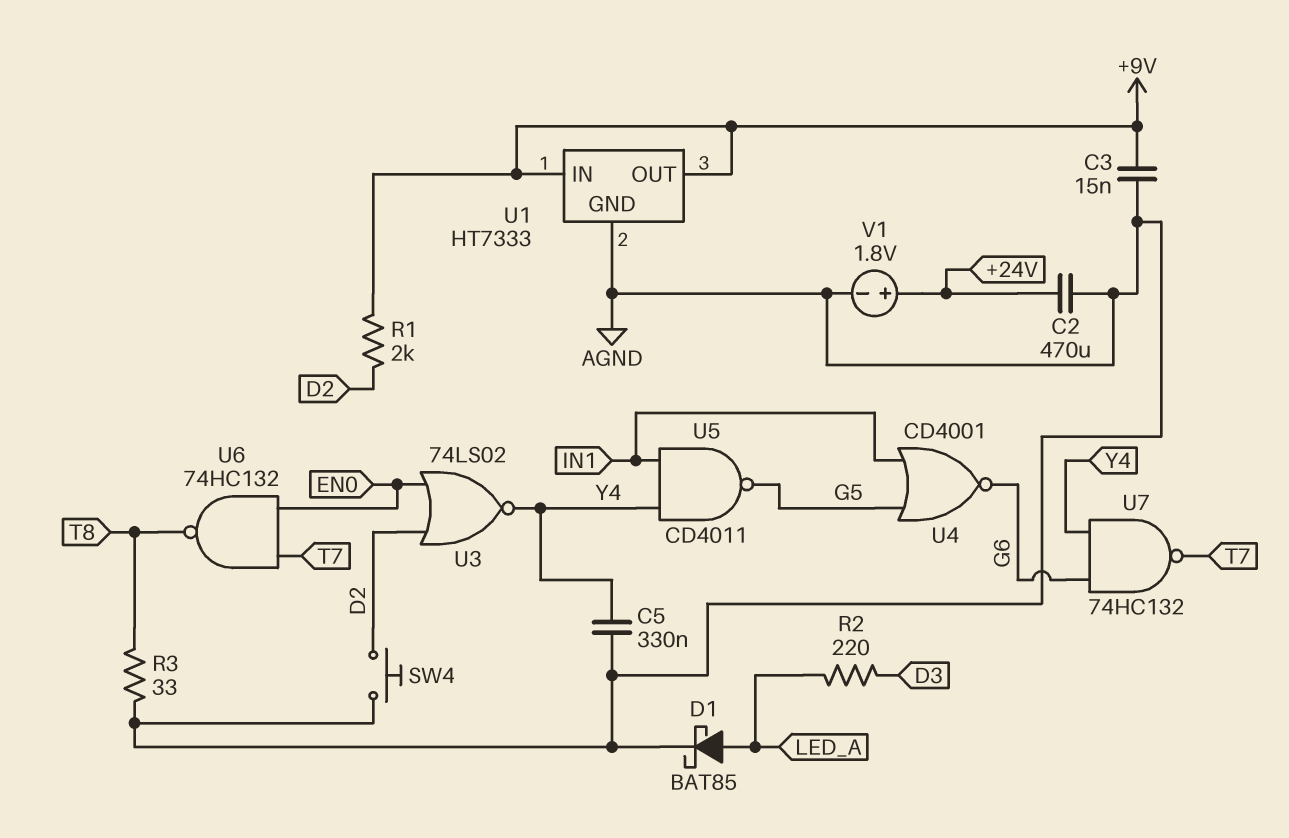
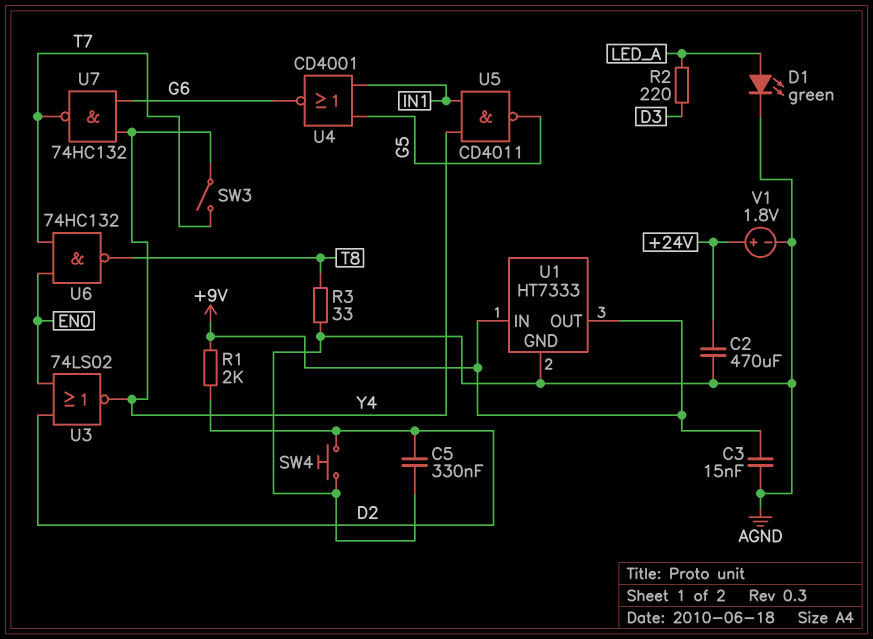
C5: 330nF (AGND, Y4) -> 330nF (AGND, D2)
D1: schottky BAT85 (A LED_A, K AGND) -> LED green (A LED_A, K AGND)
SW3: none -> switch (T7, Y4)

